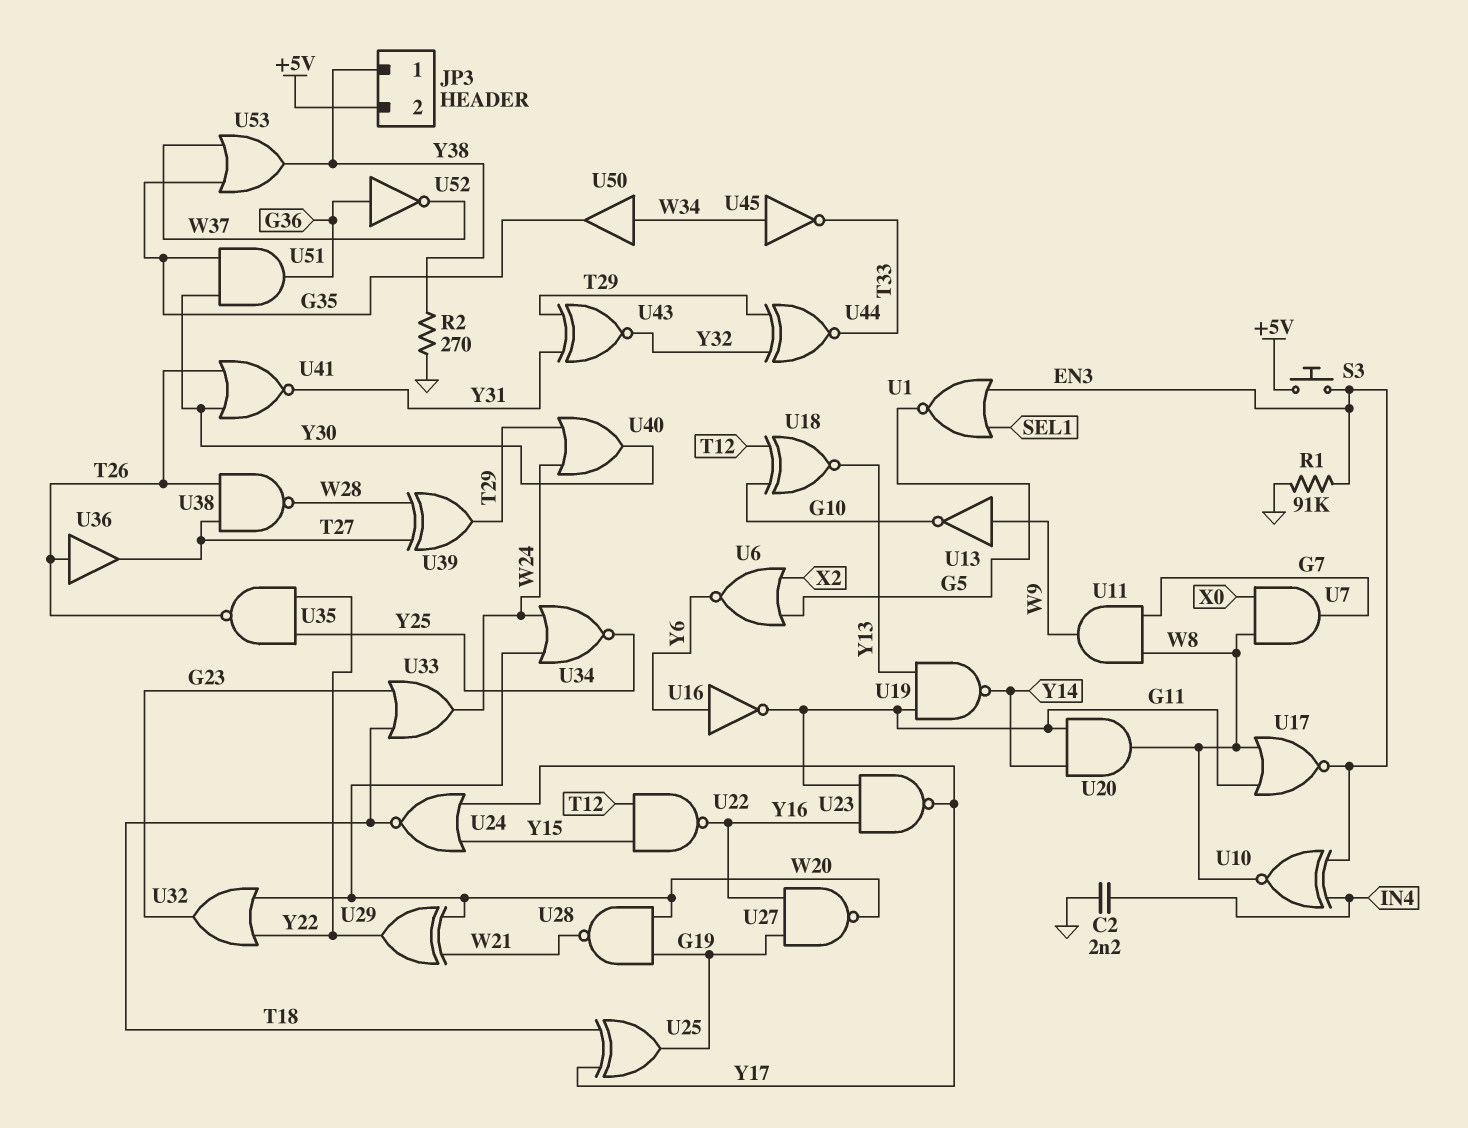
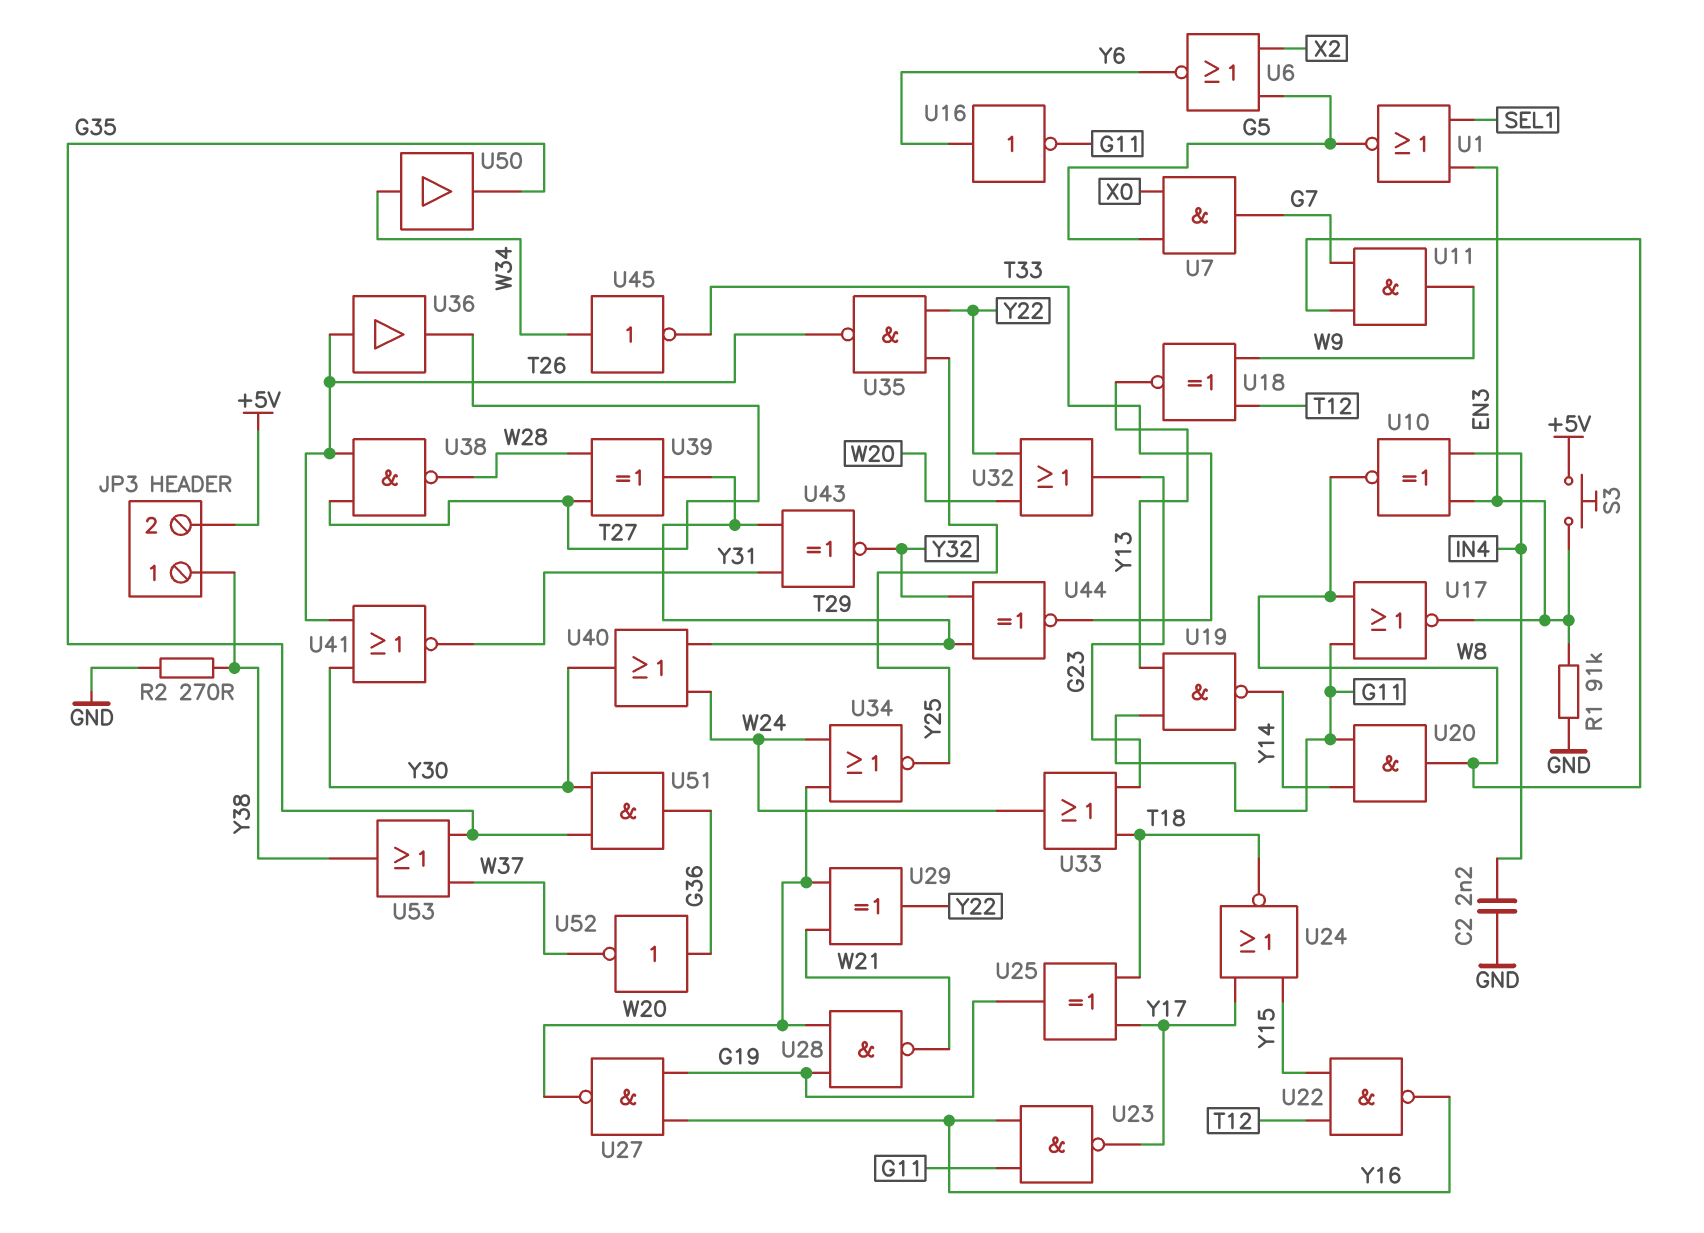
U7: AND (in W8, in X0, out G7) -> AND (in G5, in X0, out G7)
U13: NOT (in W9, out G10) -> none
U18: XNOR (in G10, in T12, out Y13) -> XNOR (in T12, in W9, out Y13)

